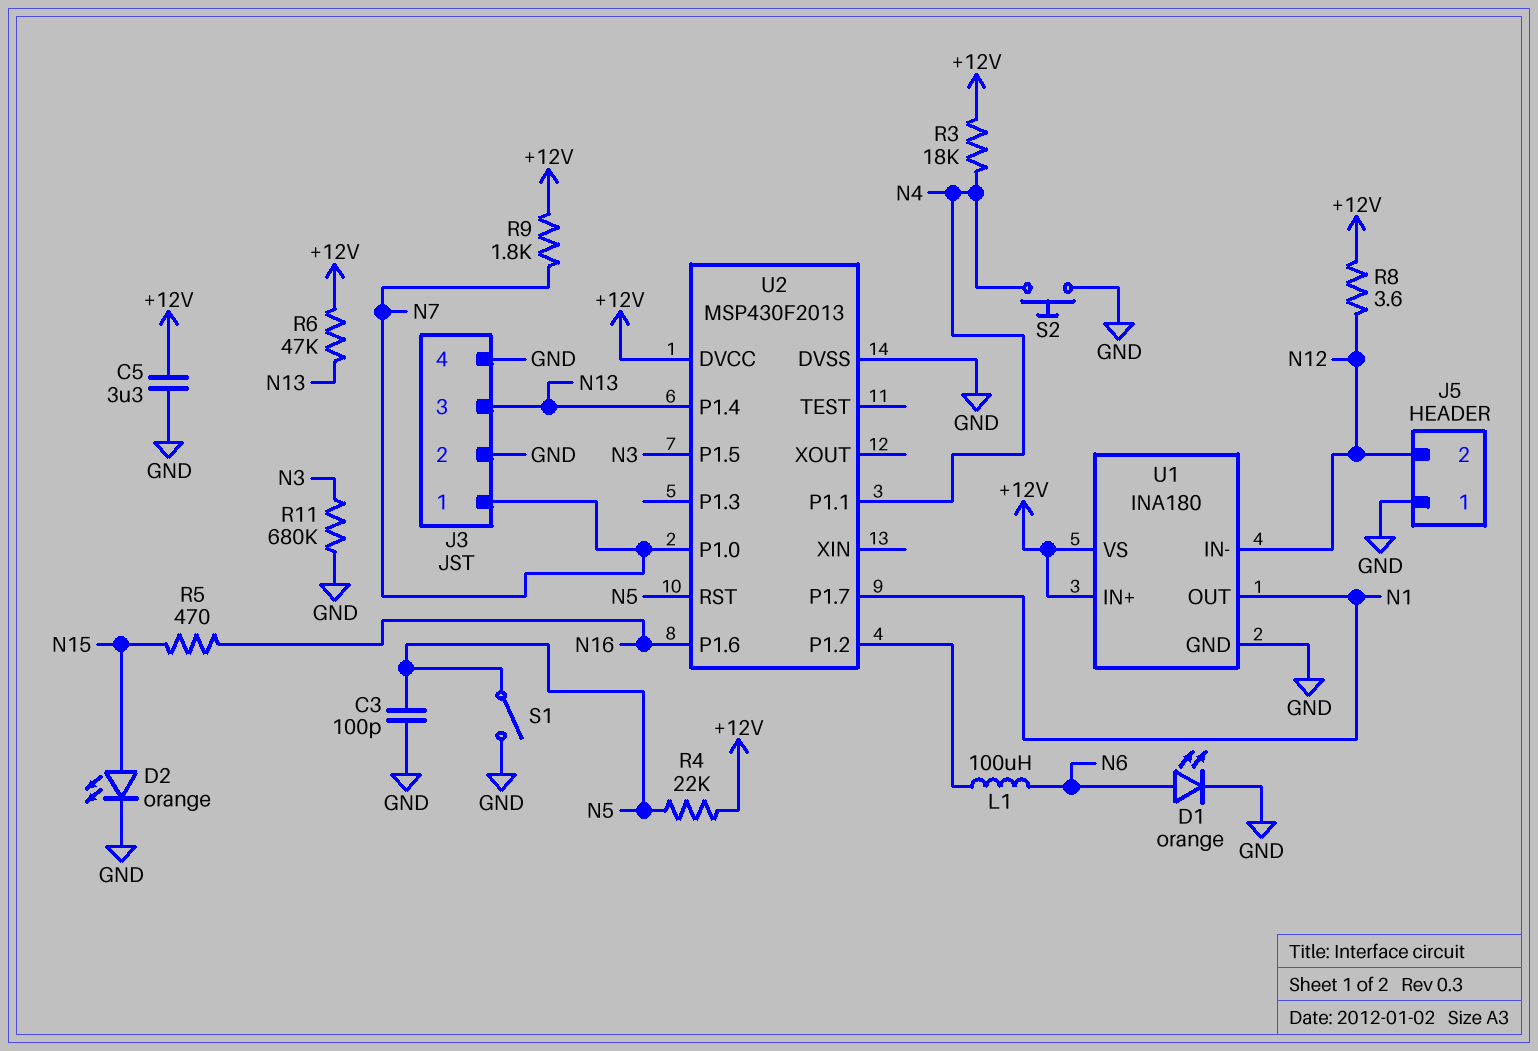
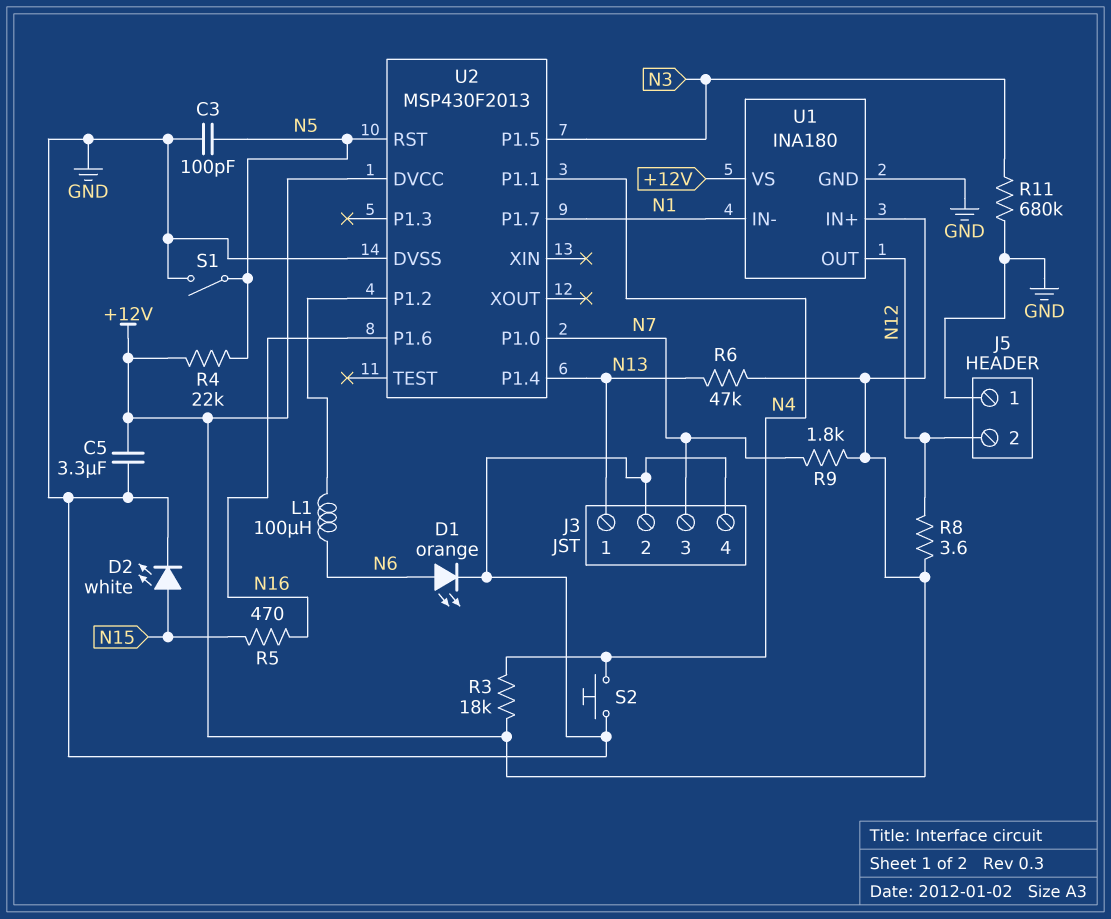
D2: LED orange (A N15, K GND) -> LED white (A N15, K GND)
J3 pin 1: N7 -> N13
J3 pin 3: N13 -> N7
U1 pin IN-: N12 -> N1
U1 pin OUT: N1 -> N12

